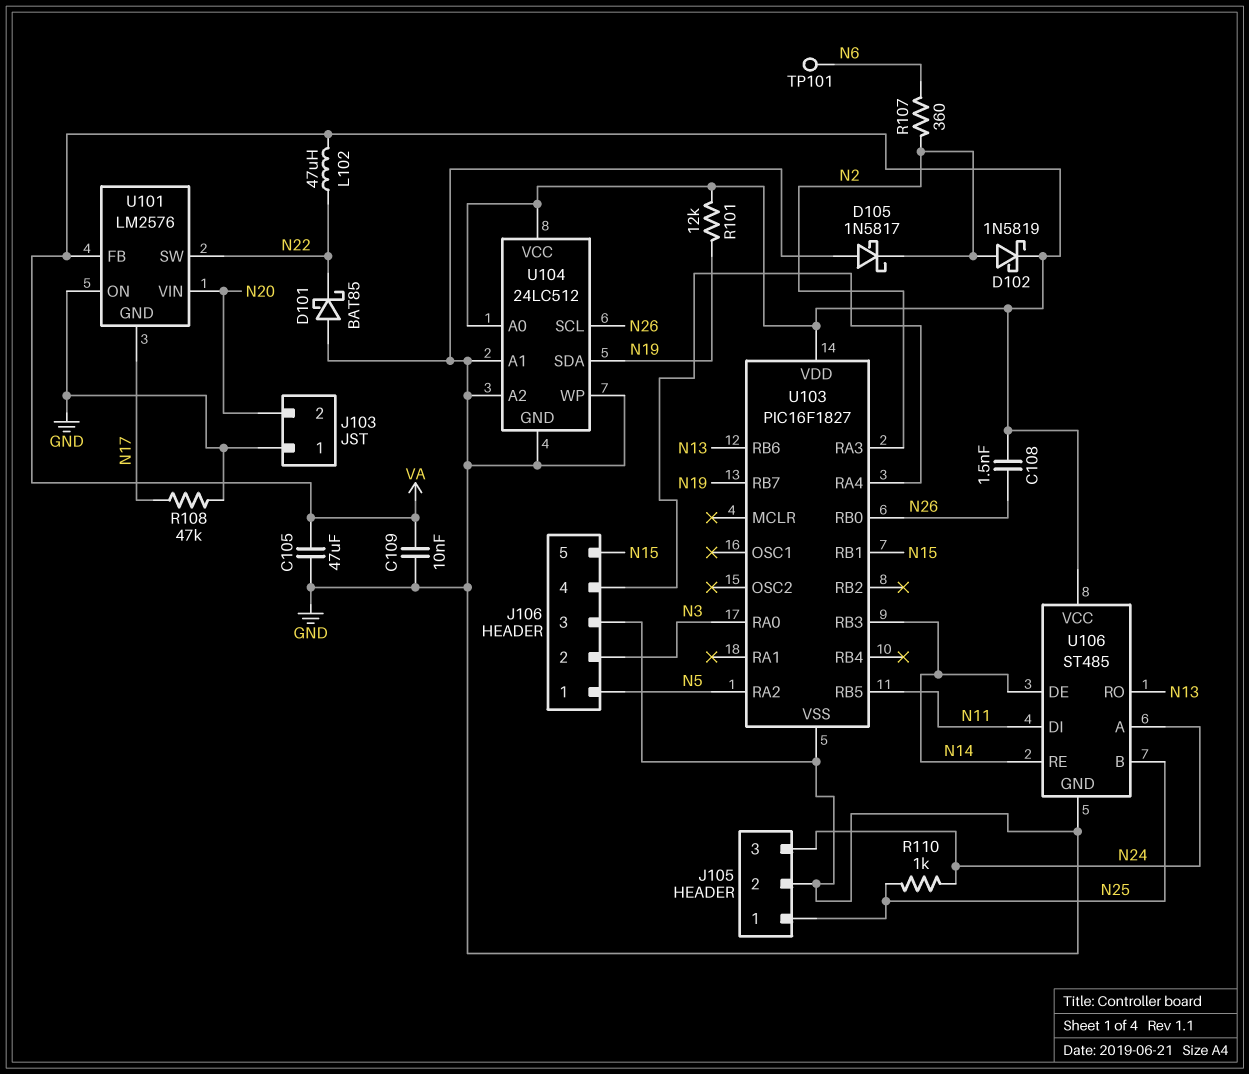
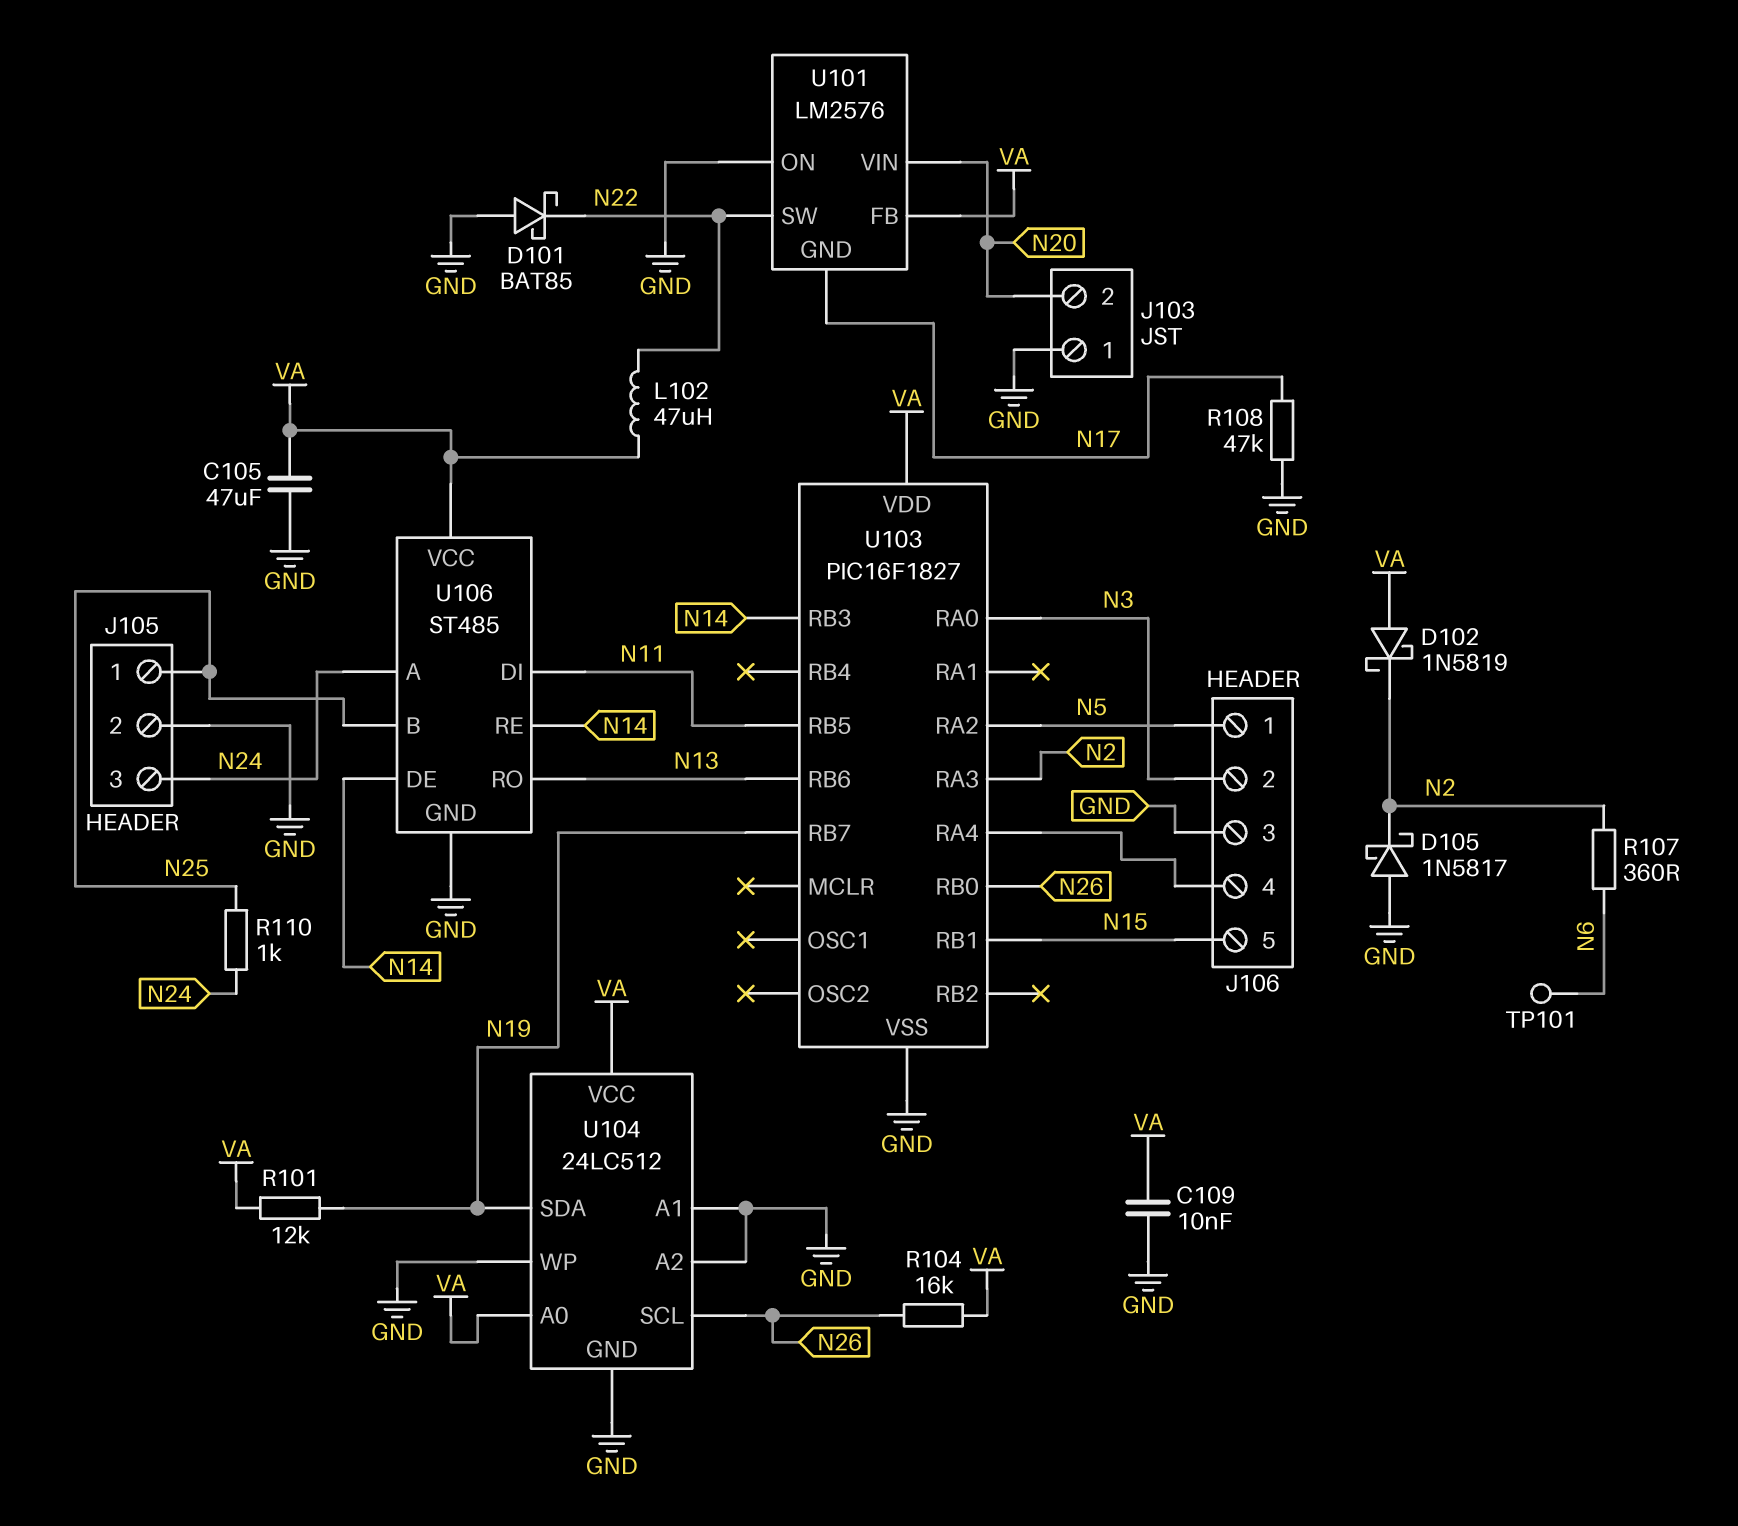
C108: 1.5nF (N26, VA) -> none
D102: schottky 1N5819 (A N2, K VA) -> schottky 1N5819 (A VA, K N2)
R104: none -> 16k (N26, VA)

